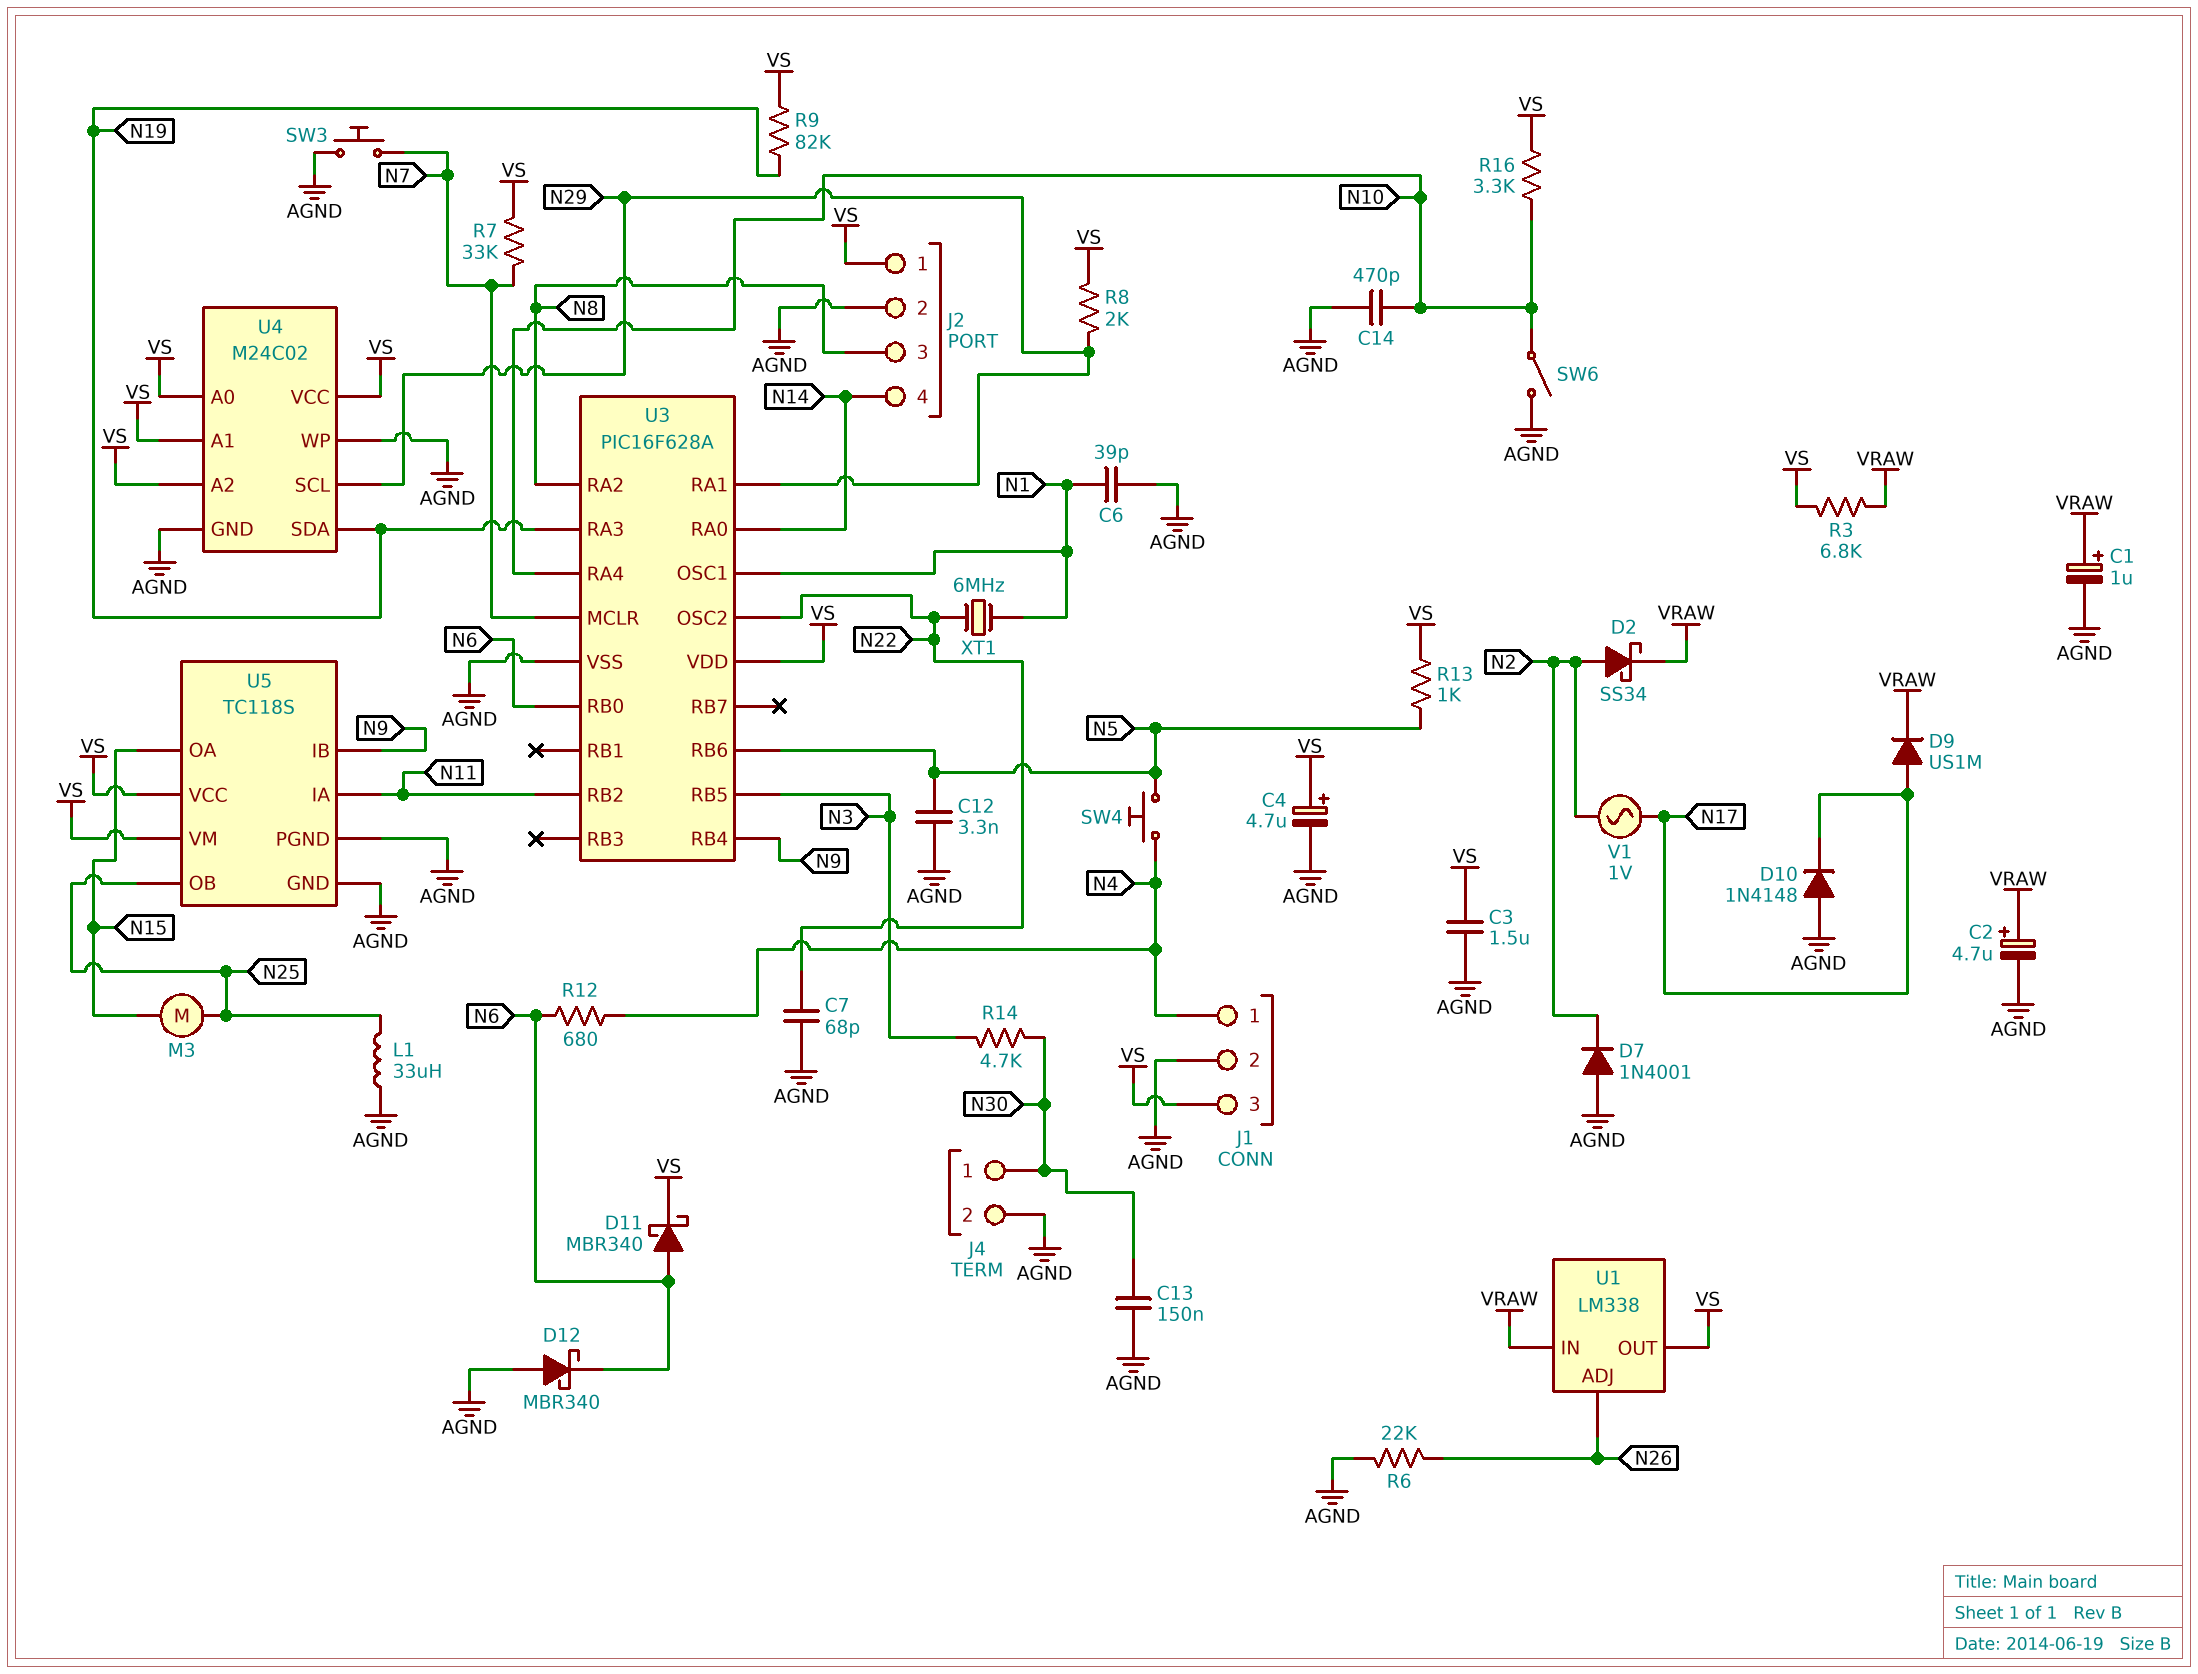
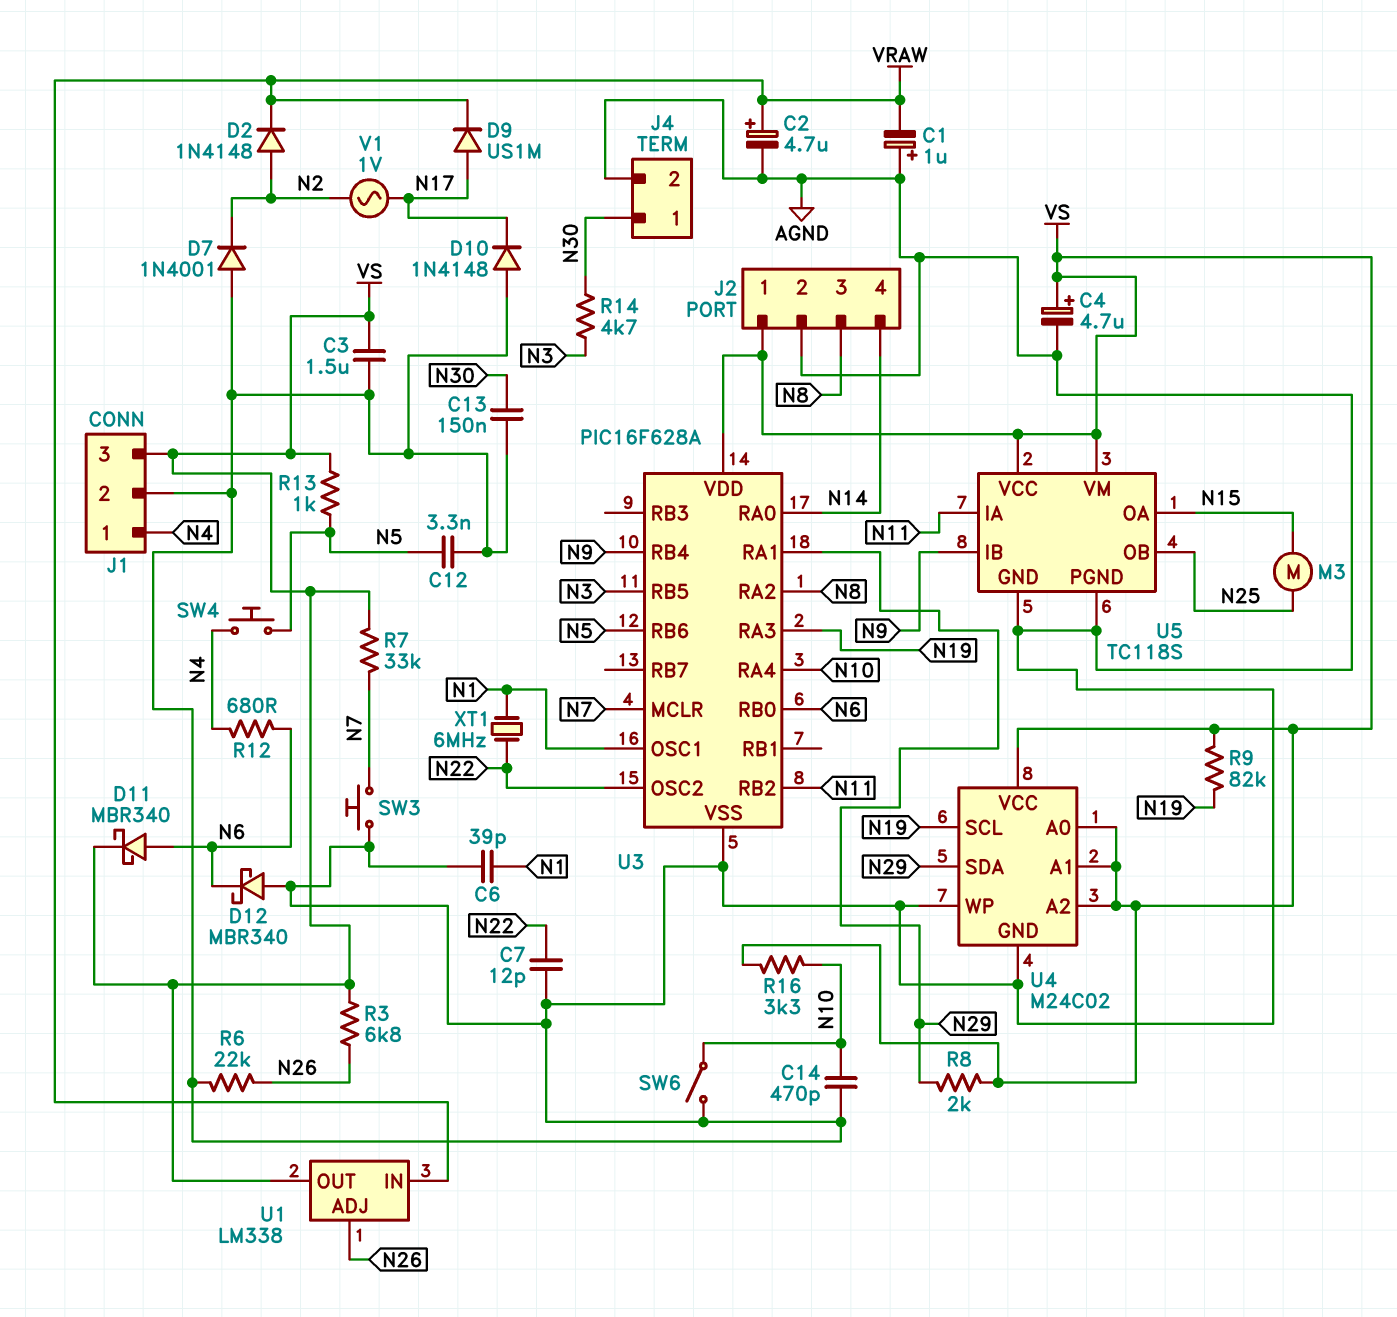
C1: 1uF (plus VRAW, minus AGND) -> 1uF (plus AGND, minus VRAW)
C7: 68pF (AGND, N22) -> 12pF (AGND, N22)
D2: schottky SS34 (A N2, K VRAW) -> diode 1N4148 (A N2, K VRAW)
L1: 33uH (AGND, N25) -> none
R3: 6.8k (VRAW, VS) -> 6.8k (N26, VS)
U4 pin SCL: N29 -> N19
U4 pin SDA: N19 -> N29

